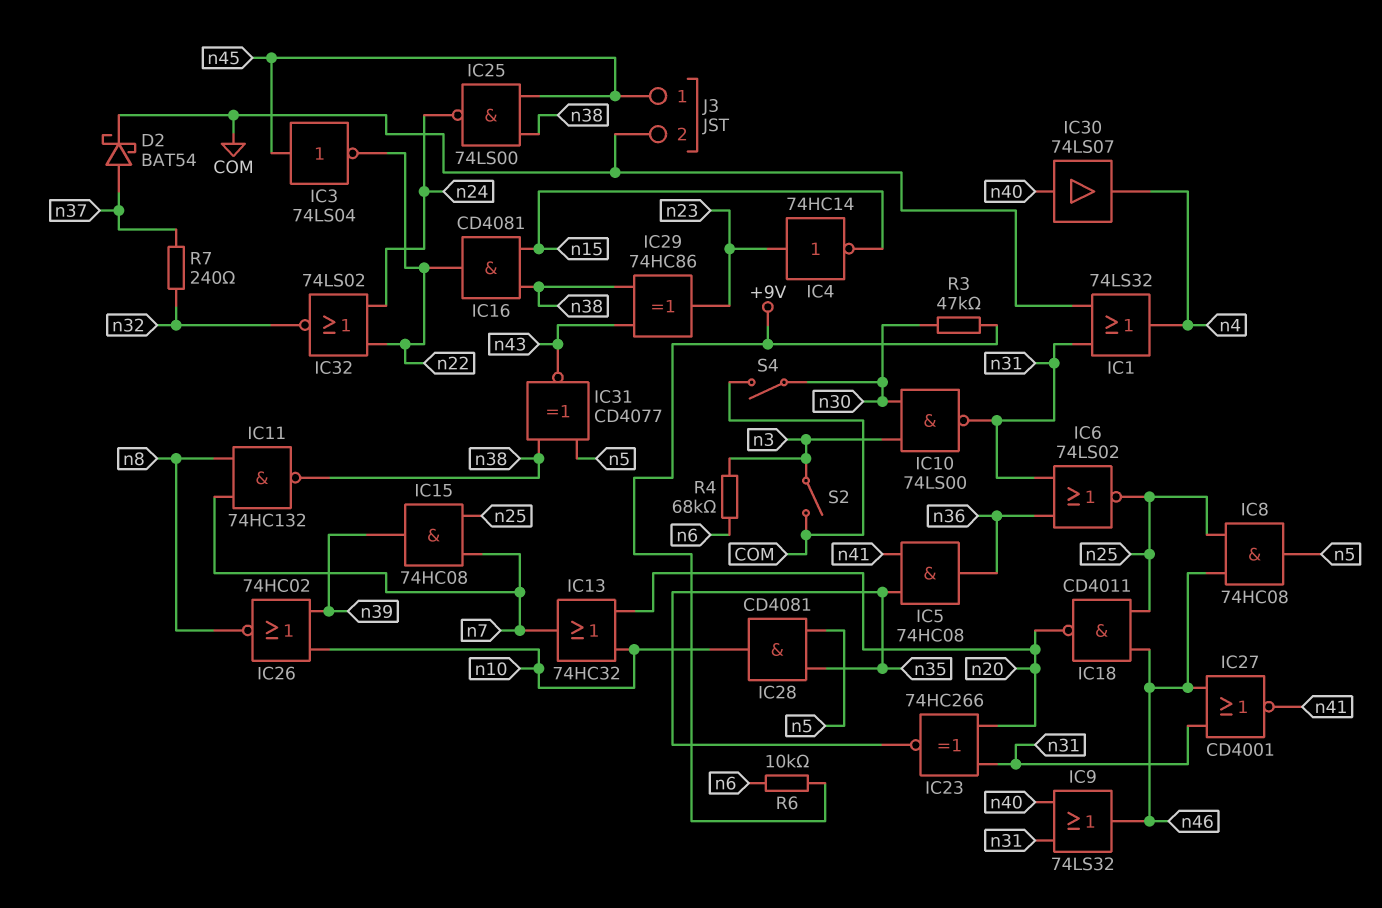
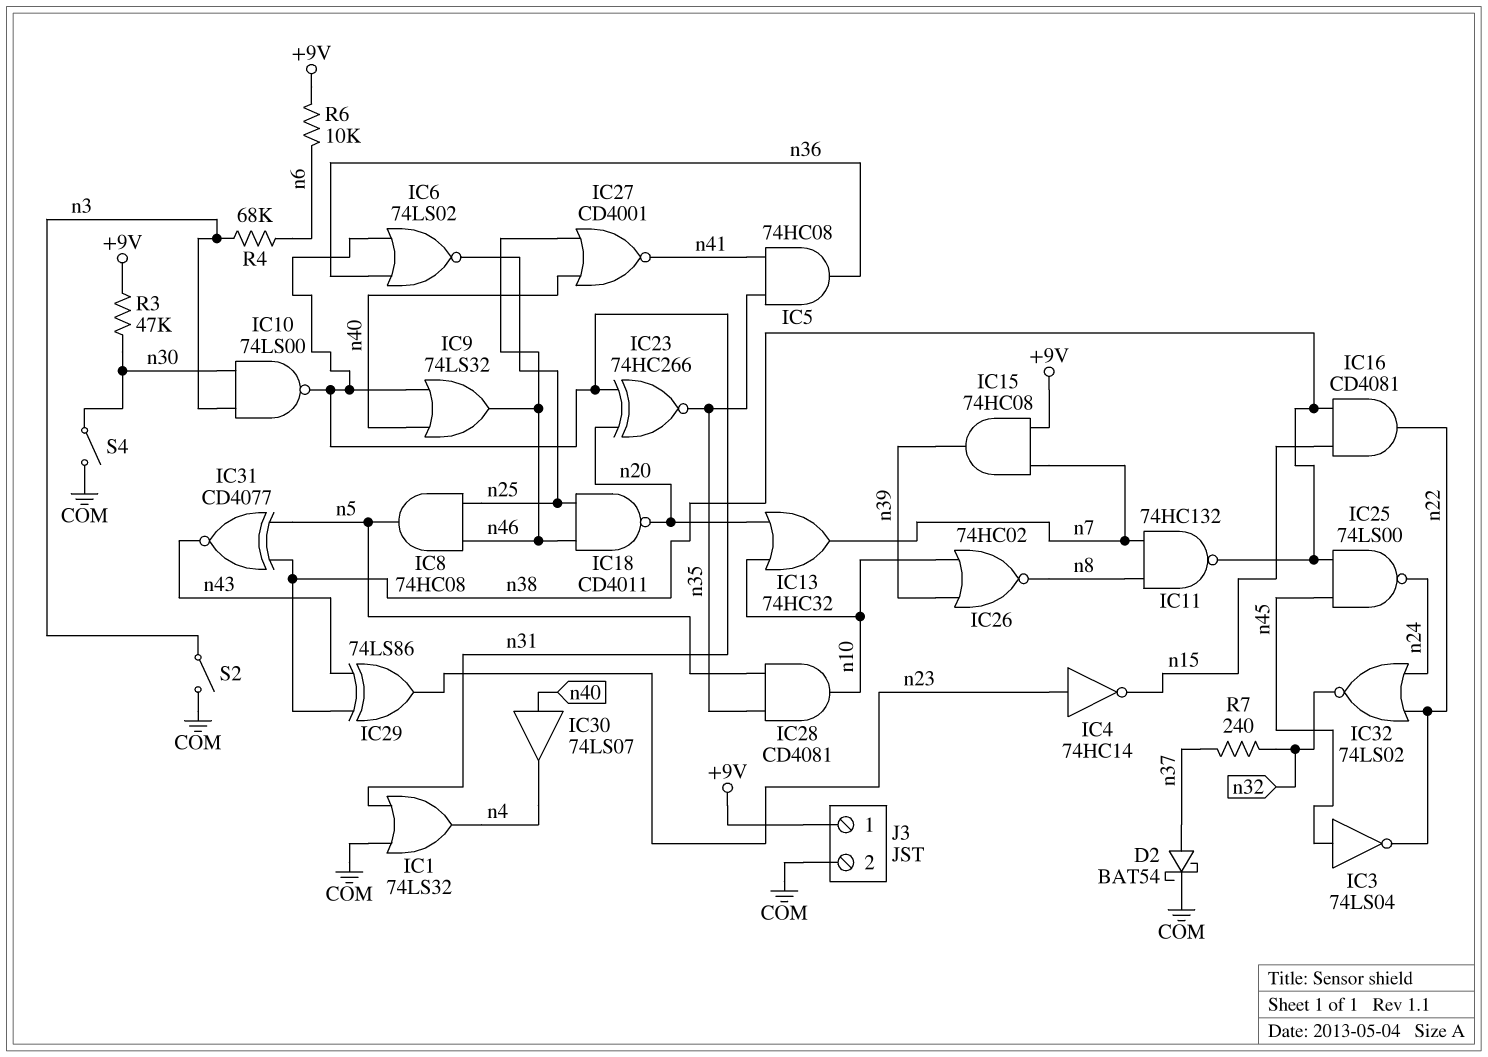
IC15: AND 74HC08 (in n7, in n25, out n39) -> AND 74HC08 (in +9V, in n7, out n39)
IC27: NOR CD4001 (in n31, in n46, out n41) -> NOR CD4001 (in n40, in n46, out n41)
IC29: XOR 74HC86 (in n38, in n43, out n23) -> XOR 74LS86 (in n38, in n43, out n23)
J3 pin 1: n45 -> +9V

